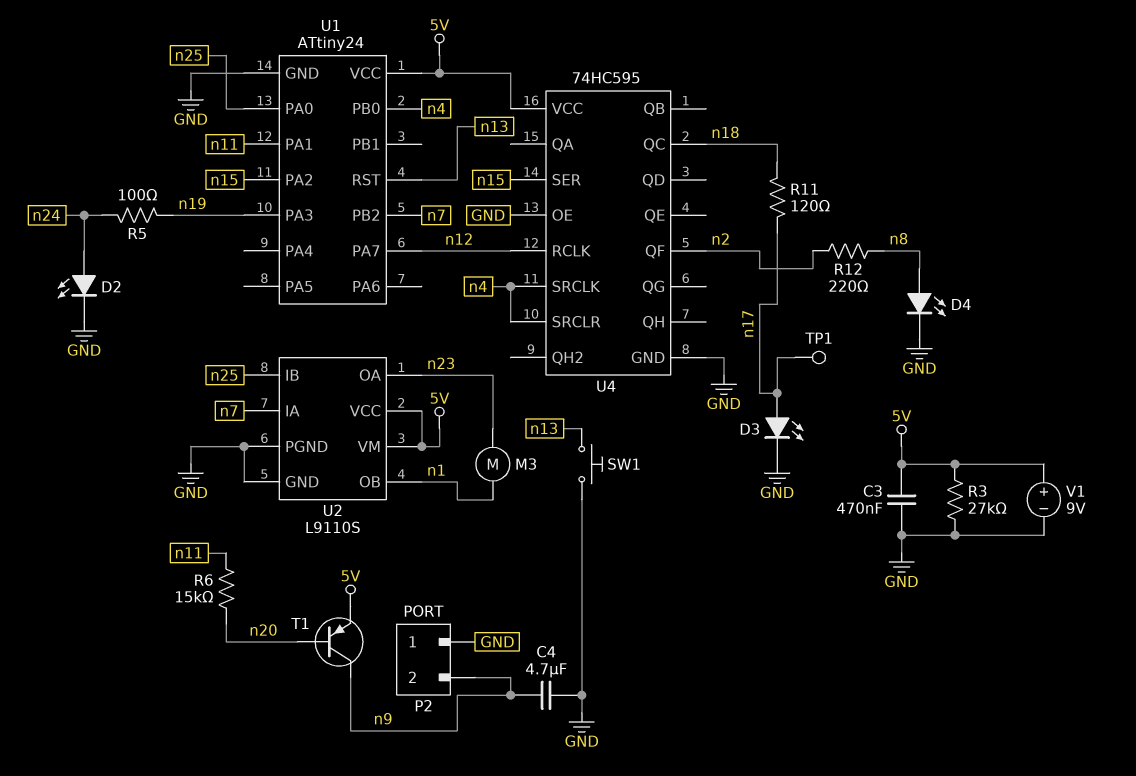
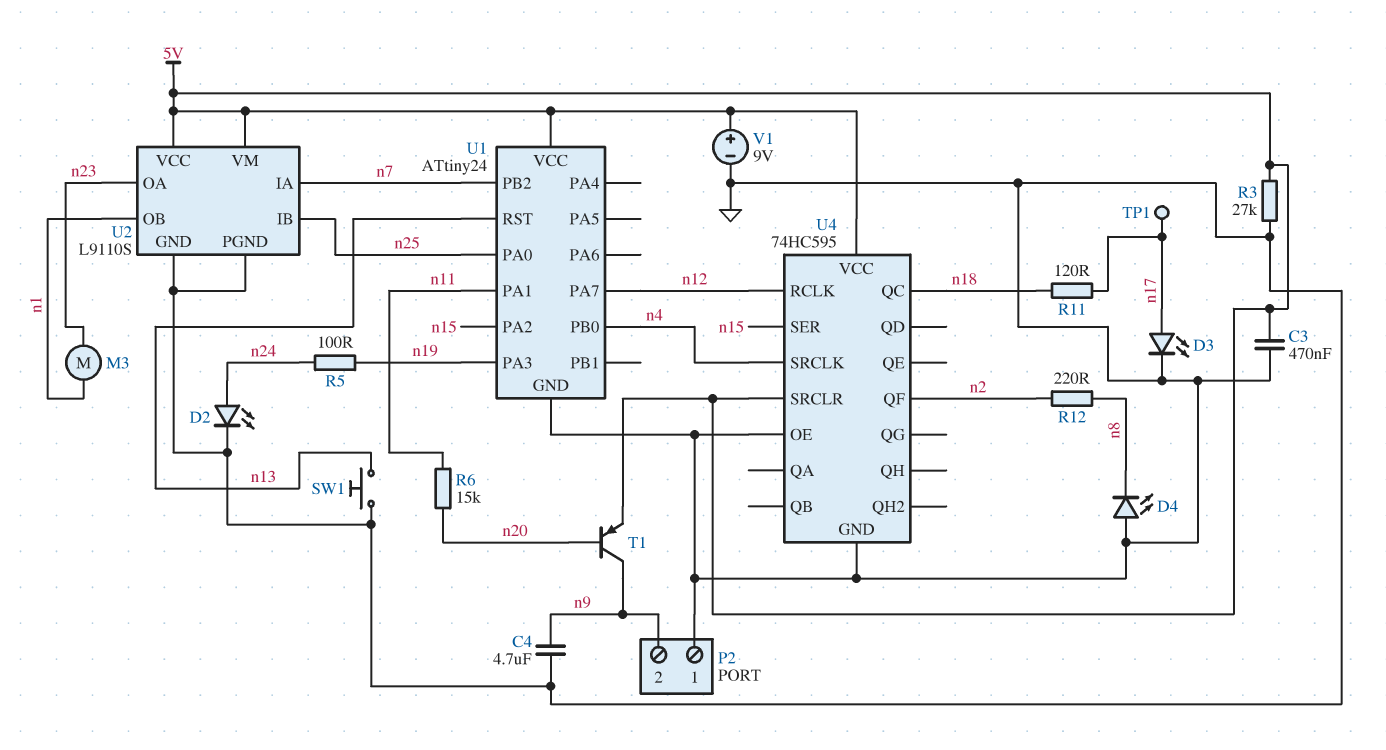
D4: LED (A n8, K GND) -> LED (A GND, K n8)
U4 pin SRCLR: n4 -> 5V

